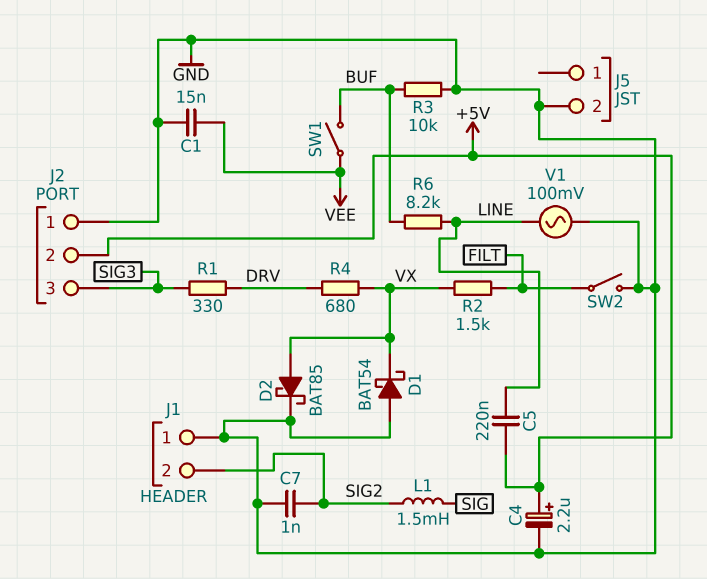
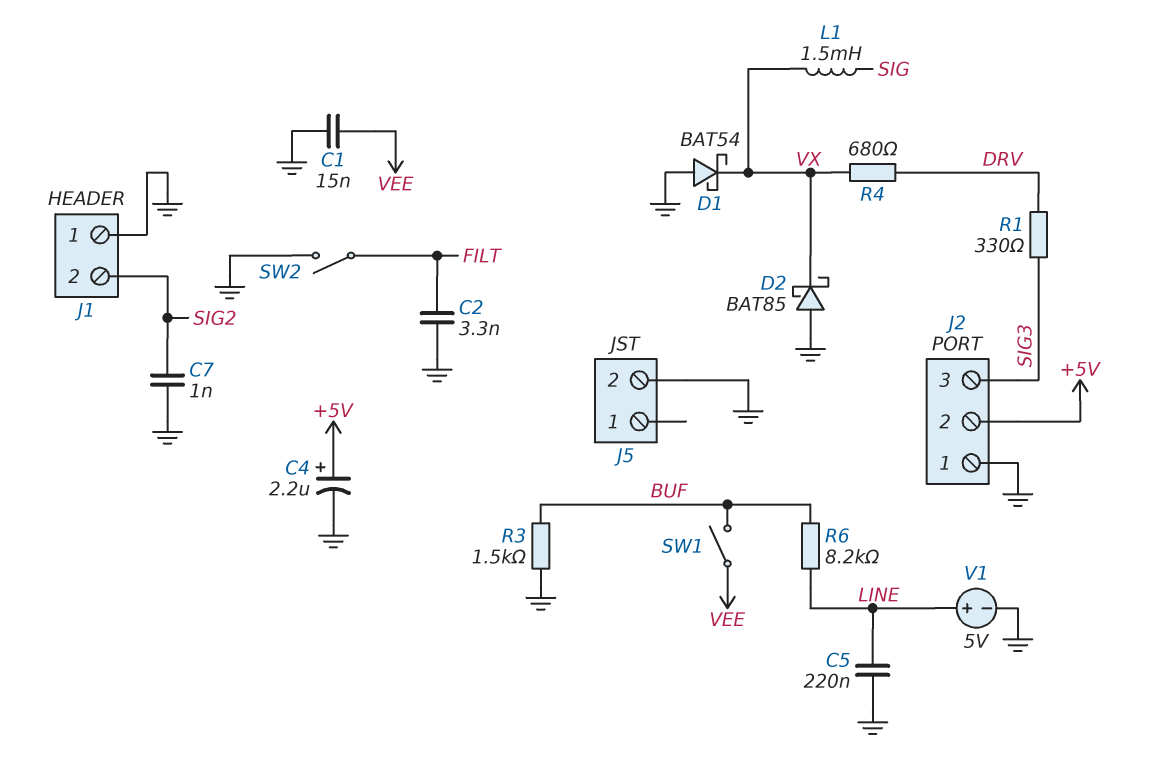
C2: none -> 3.3nF (FILT, GND)
C5: 220nF (+5V, LINE) -> 220nF (GND, LINE)
D2: schottky BAT85 (A VX, K GND) -> schottky BAT85 (A GND, K VX)
L1: 1.5mH (SIG, SIG2) -> 1.5mH (SIG, VX)
R2: 1.5k (FILT, VX) -> none
R3: 10k (BUF, GND) -> 1.5k (BUF, GND)
V1: AC 100mV (GND, LINE) -> 5V (plus LINE, minus GND)

